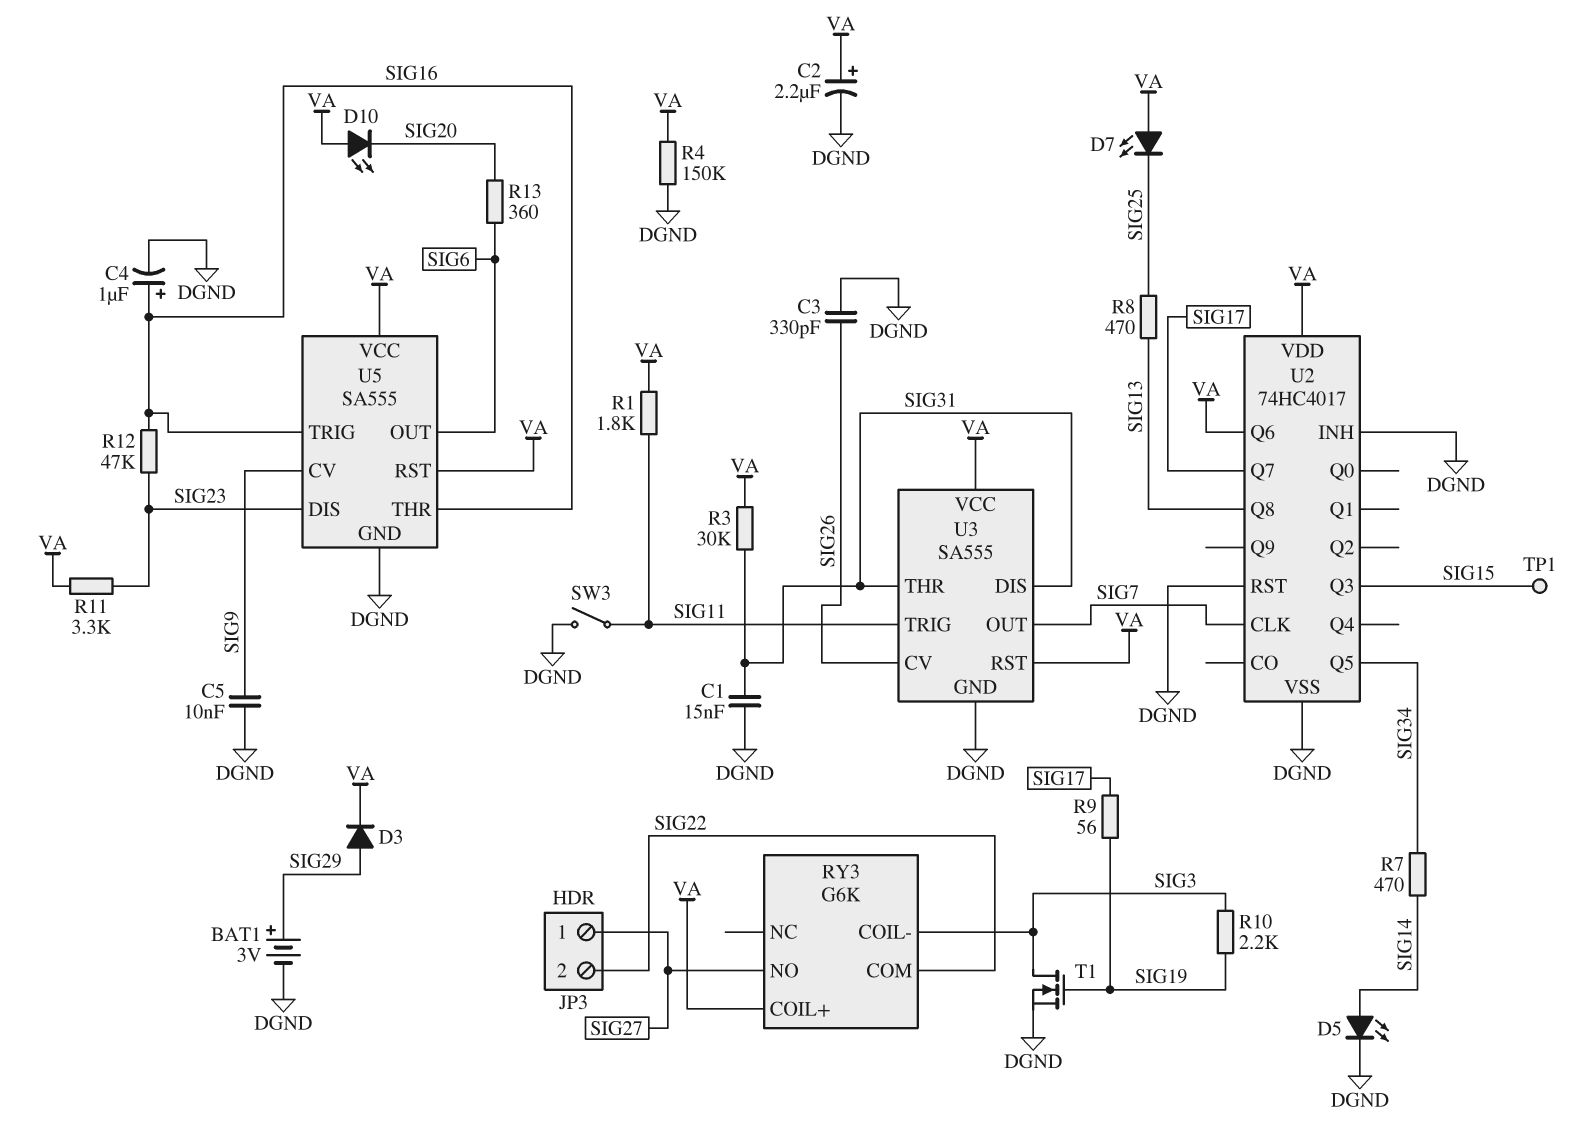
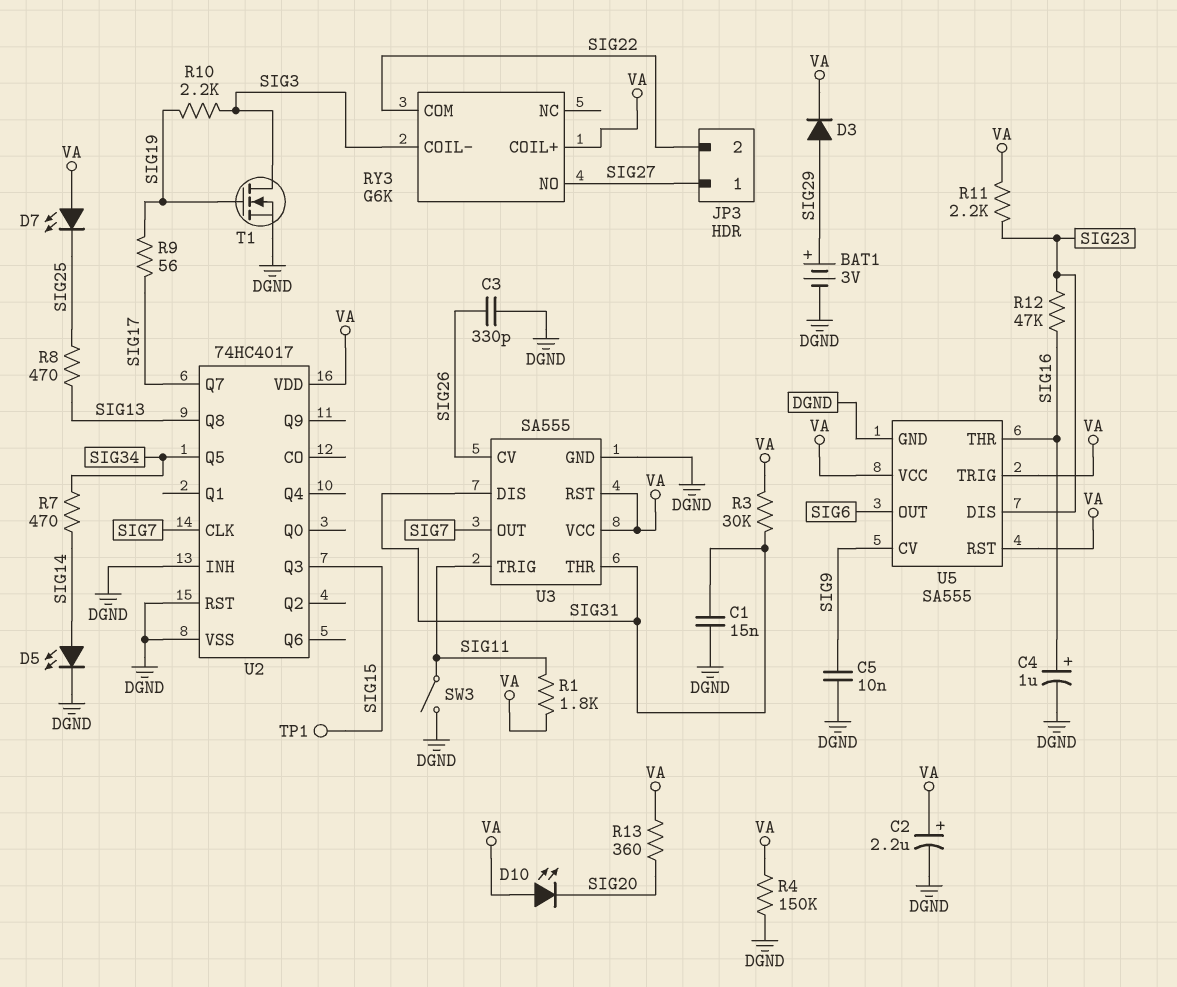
R11: 3.3k (SIG23, VA) -> 2.2k (SIG23, VA)
R13: 360 (SIG6, SIG20) -> 360 (SIG20, VA)
U2 pin Q6: VA -> none
U5 pin TRIG: SIG16 -> VA

